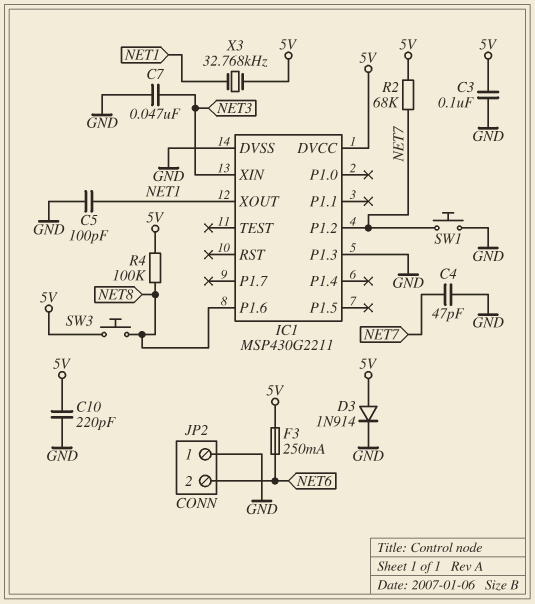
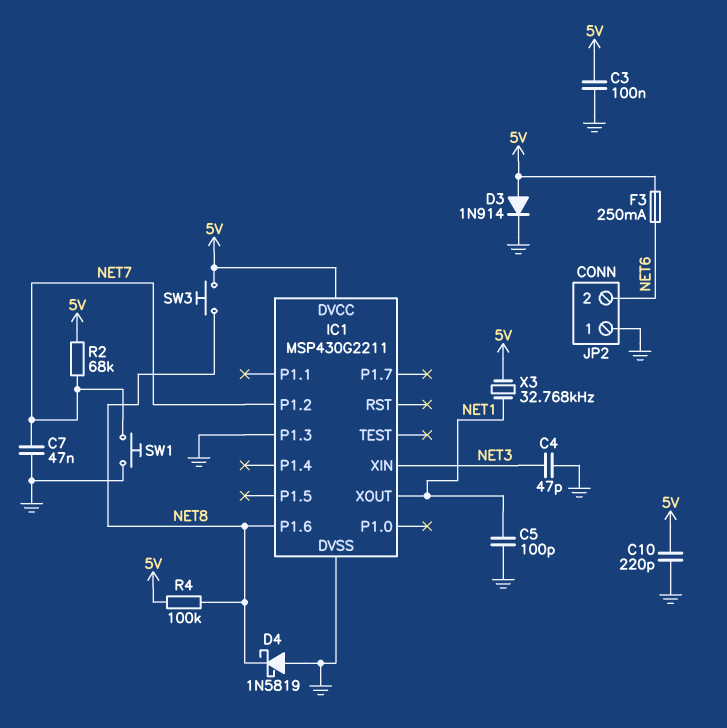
C4: 47pF (GND, NET7) -> 47pF (GND, NET3)
C7: 47nF (GND, NET3) -> 47nF (GND, NET7)
D4: none -> schottky 1N5819 (A GND, K NET8)

